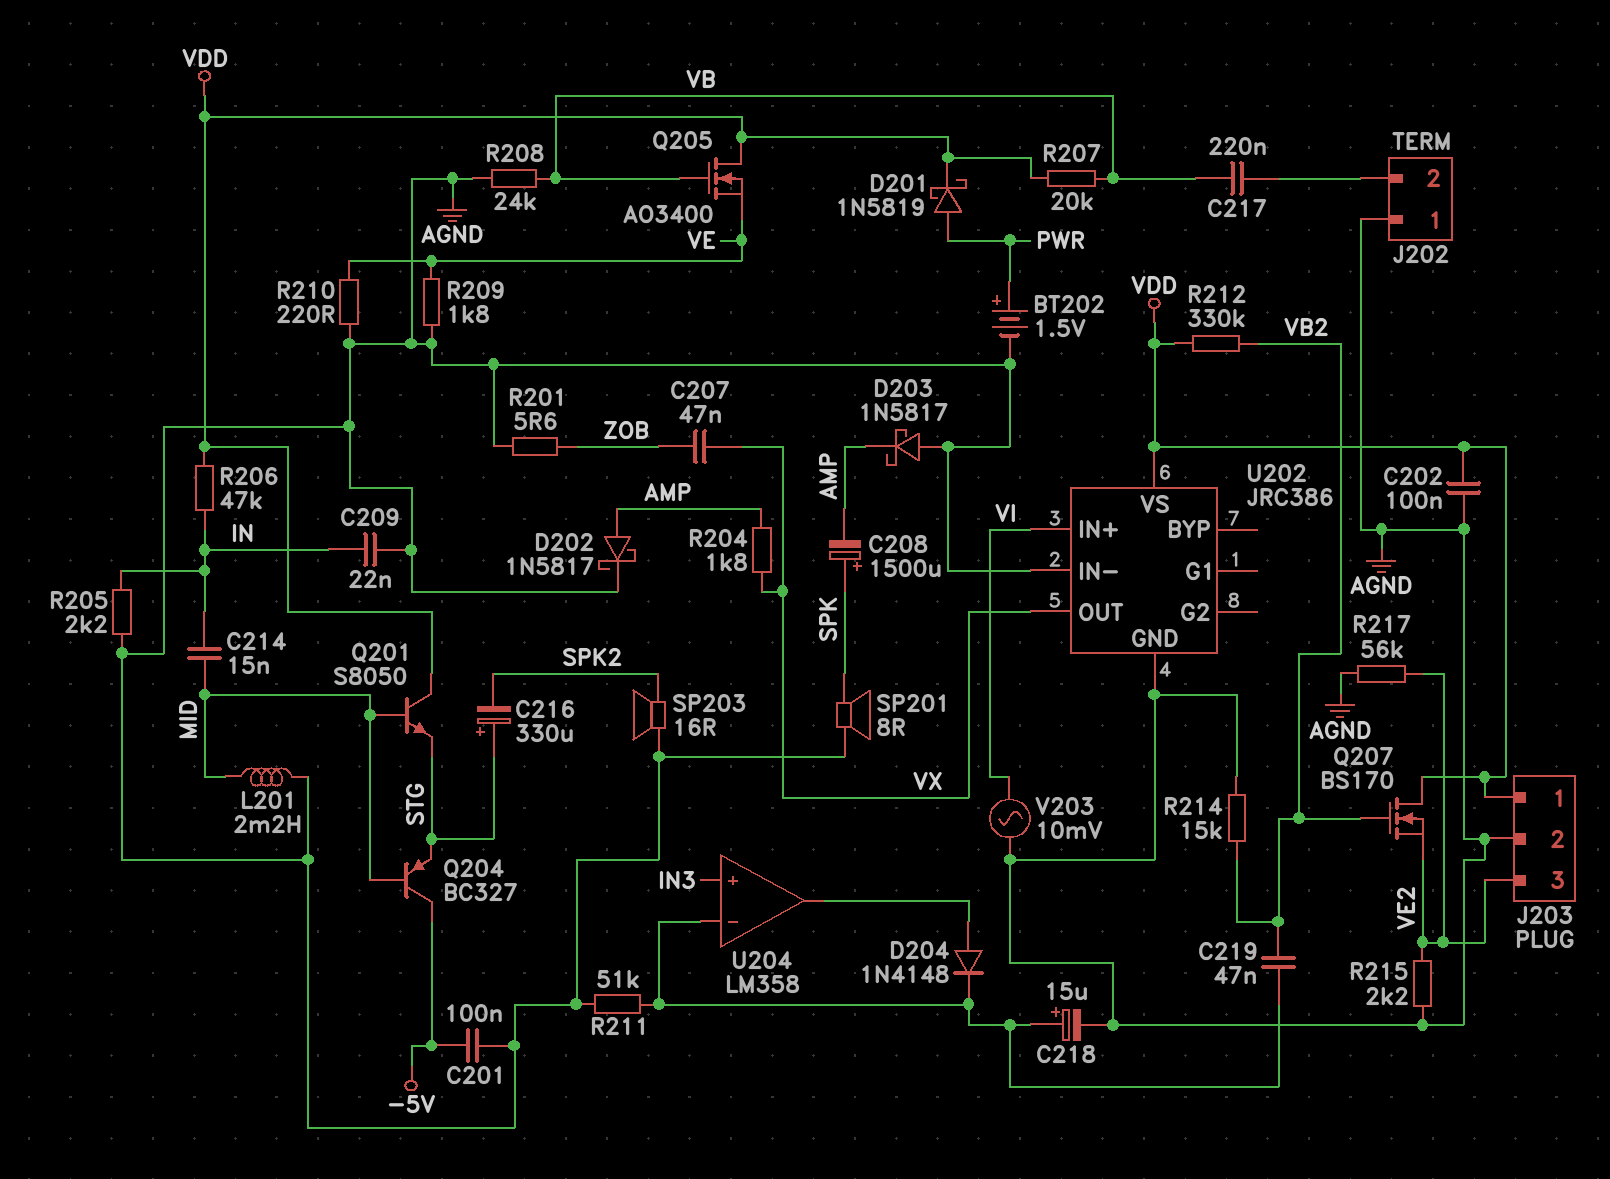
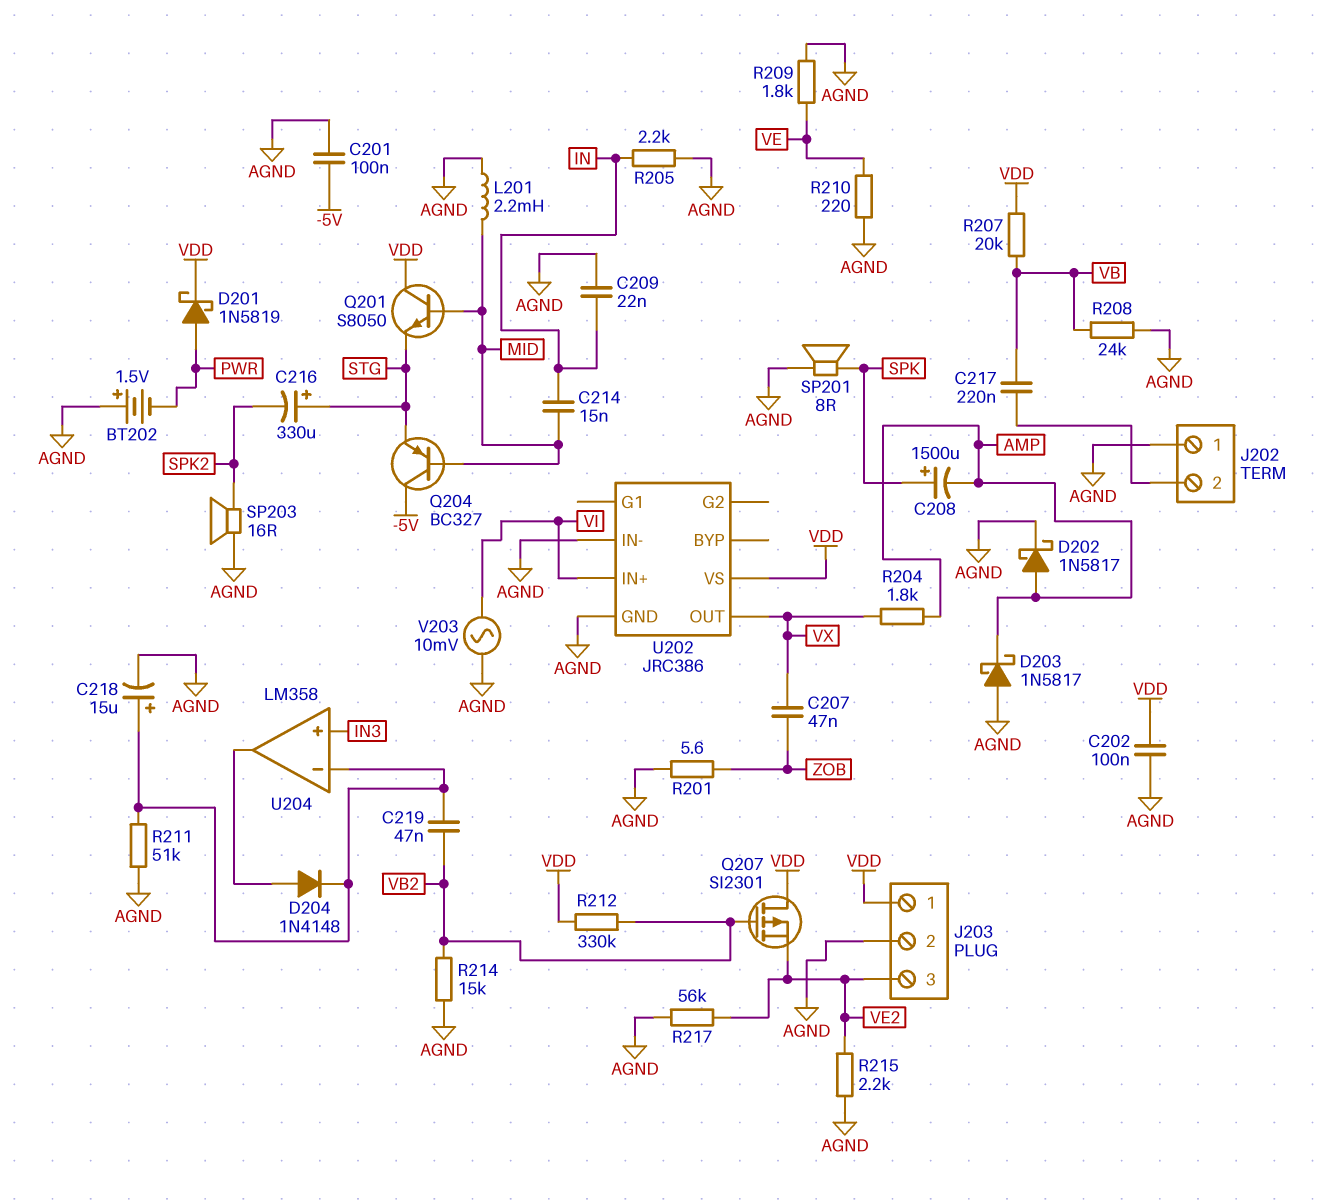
BT202: 1.5V (plus PWR, minus AGND) -> 1.5V (plus AGND, minus PWR)
Q205: NMOS AO3400 (G VB, D VDD, S VE) -> none
Q207: NMOS BS170 (G VB2, D VDD, S VE2) -> PMOS SI2301 (G VB2, D VDD, S VE2)
R206: 47k (IN, VDD) -> none

